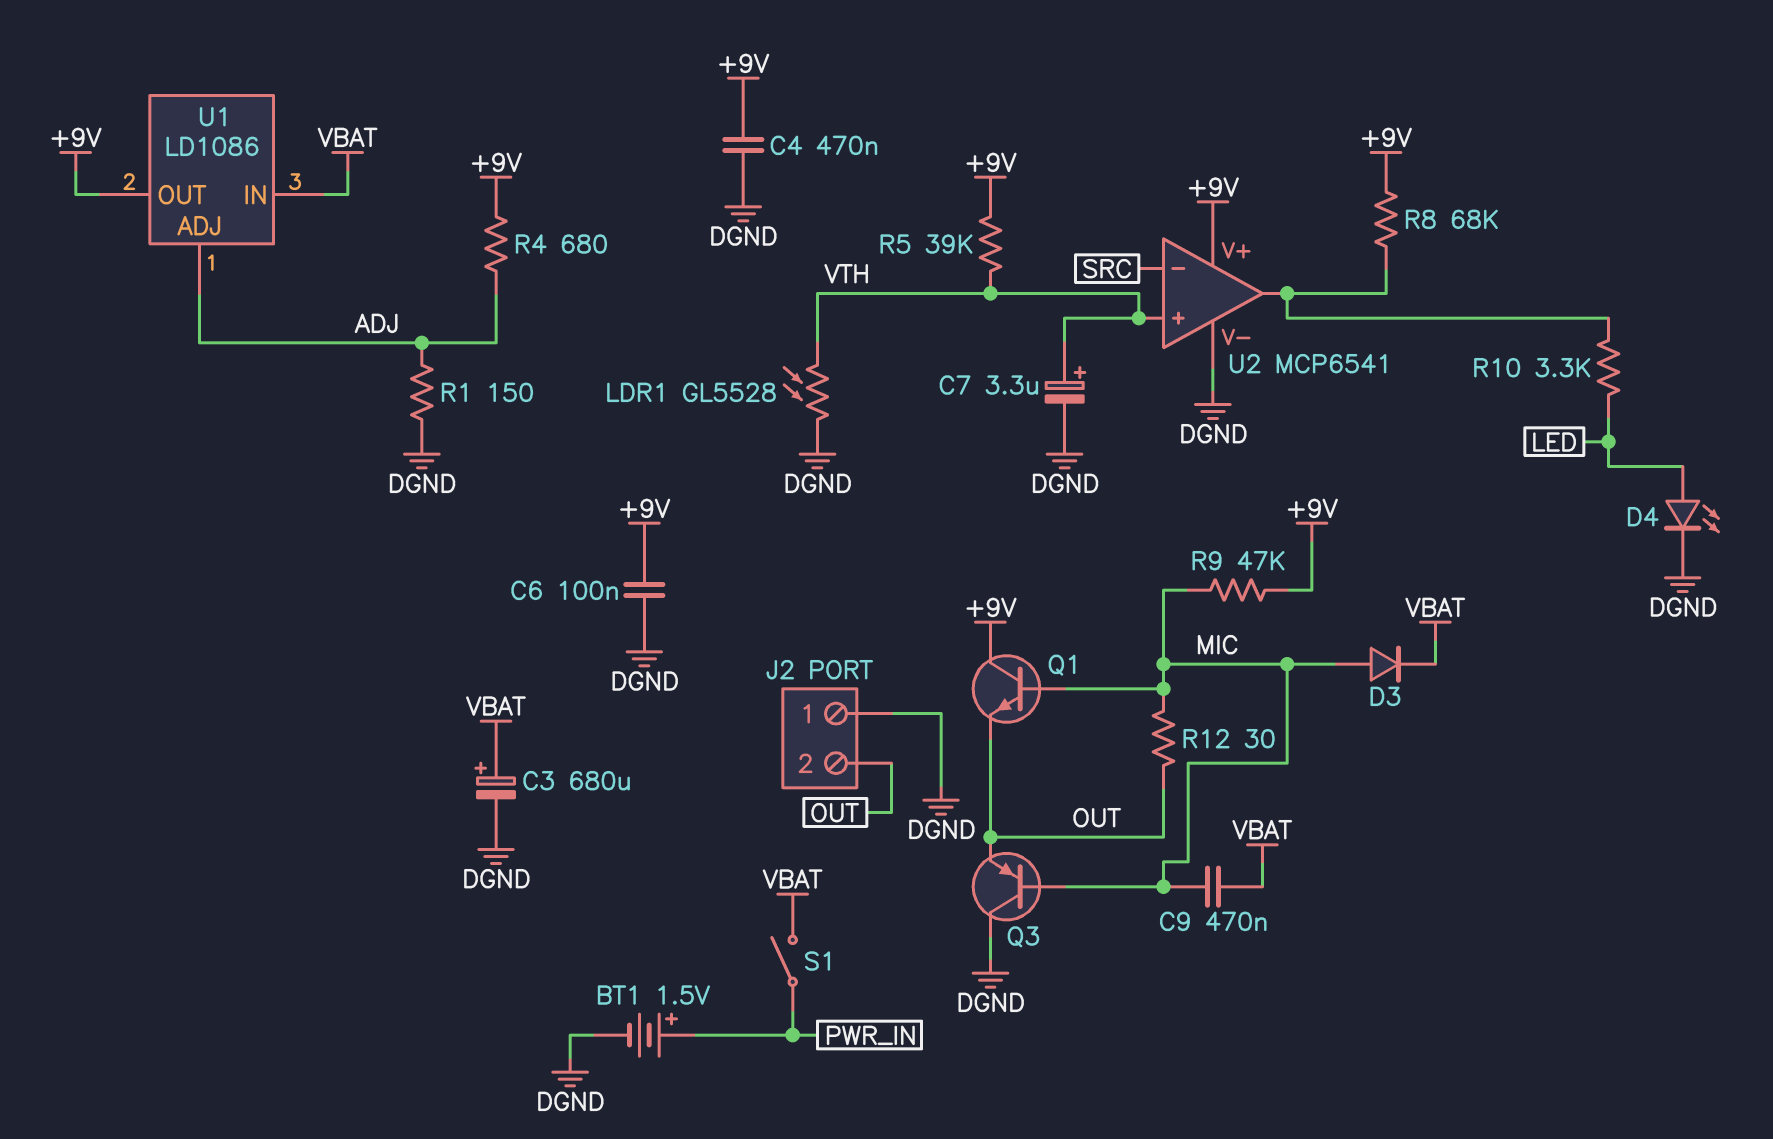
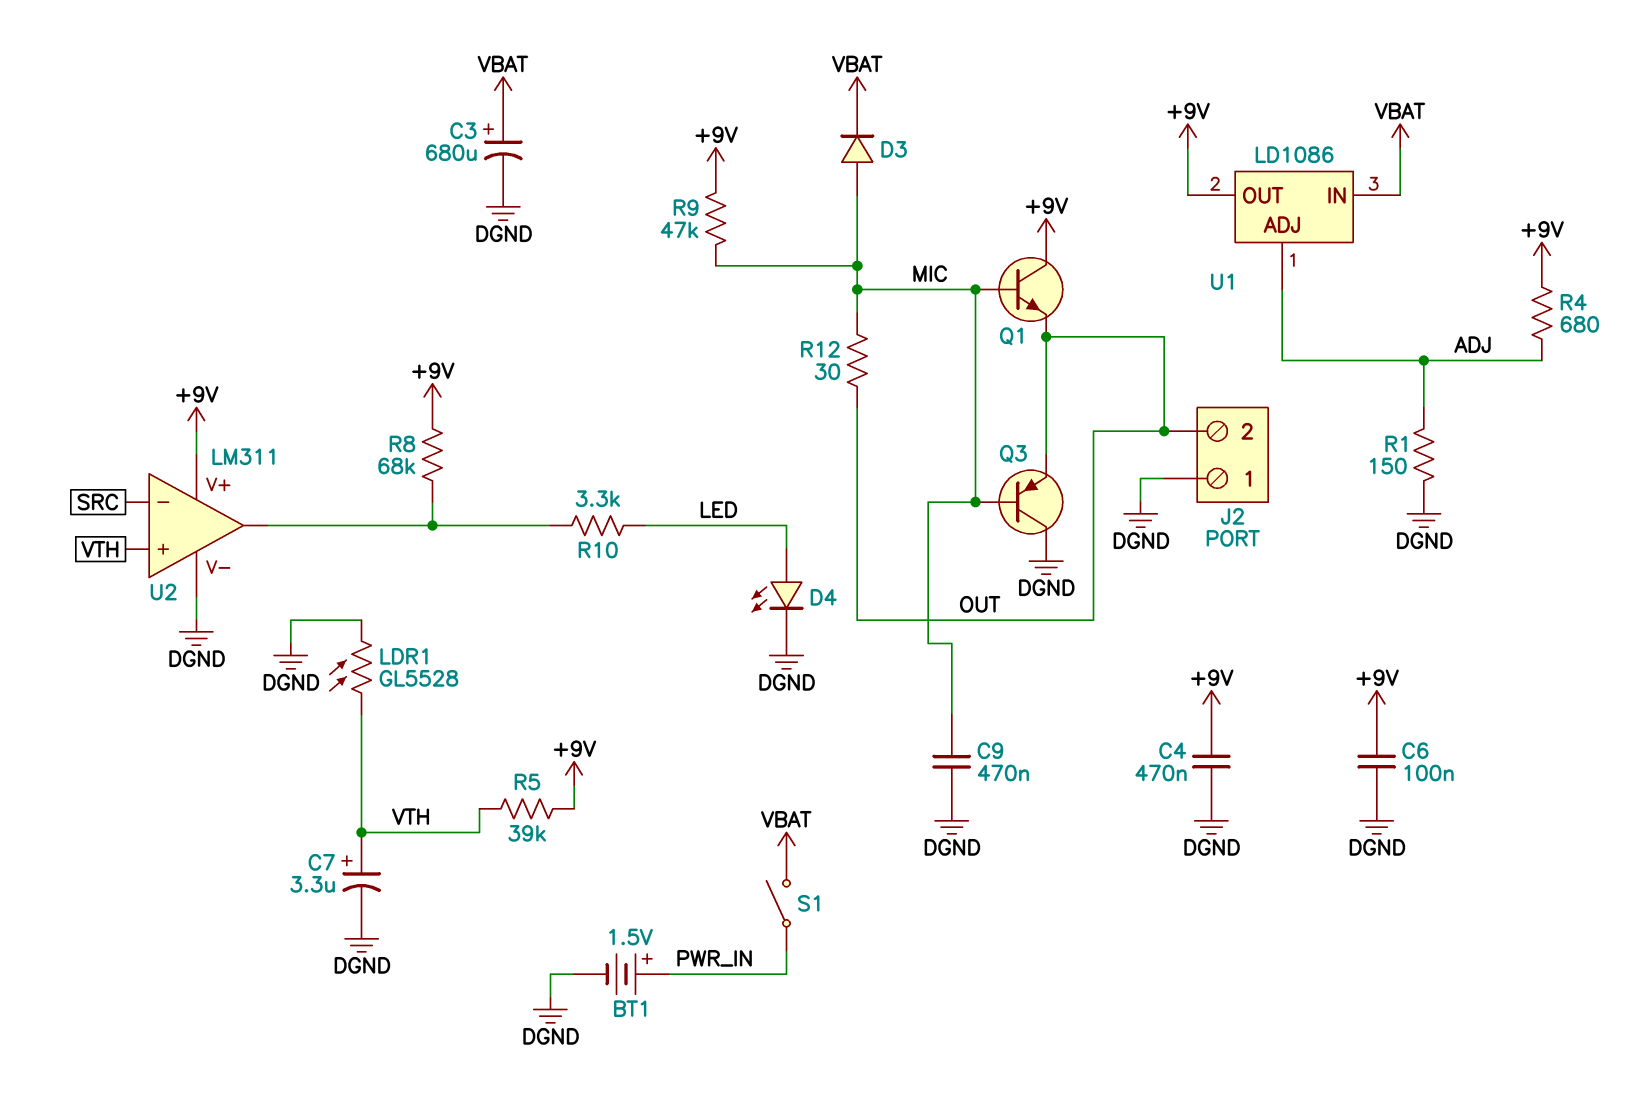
C9: 470nF (MIC, VBAT) -> 470nF (DGND, MIC)
U2: MCP6541 -> LM311

